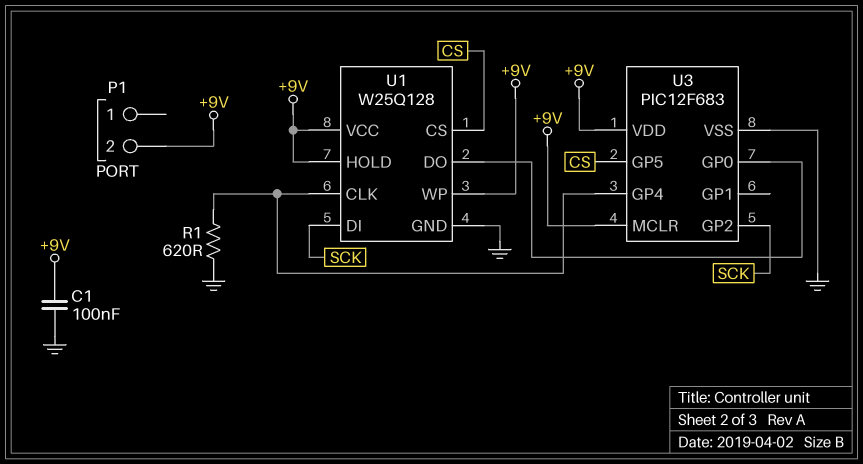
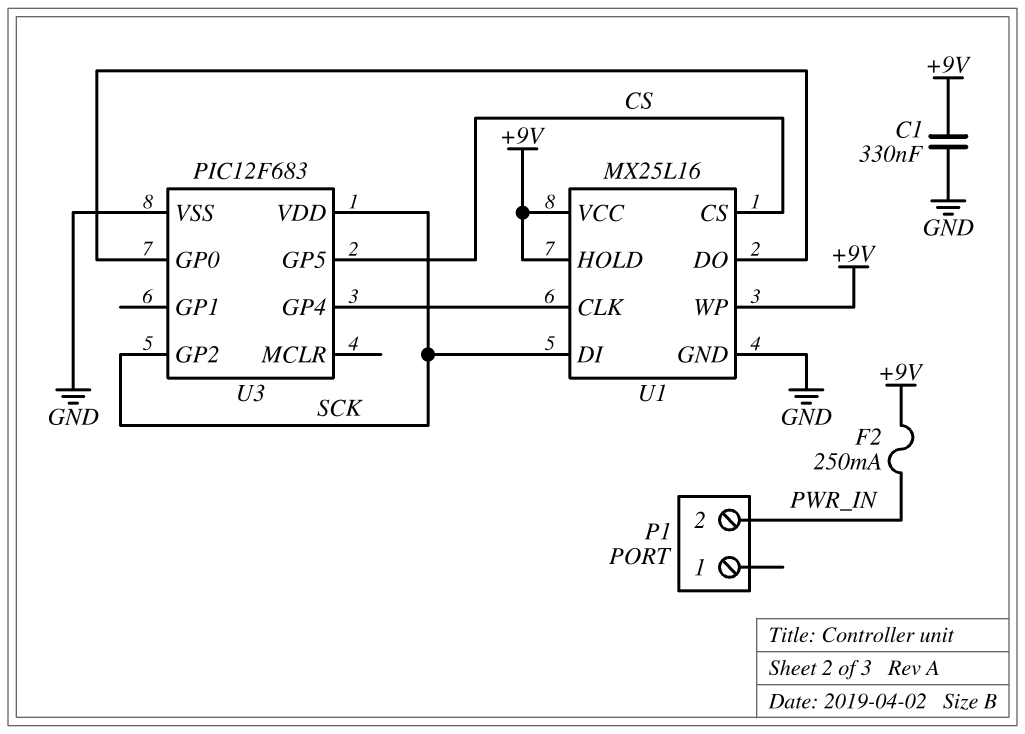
C1: 100nF (+9V, GND) -> 330nF (+9V, GND)
F2: none -> 250mA (+9V, PWR_IN)
P1 pin 2: +9V -> PWR_IN
R1: 620 (GND, U1/CLK) -> none
U1: W25Q128 -> MX25L16
U3 pin MCLR: +9V -> none
U3 pin VDD: +9V -> SCK

